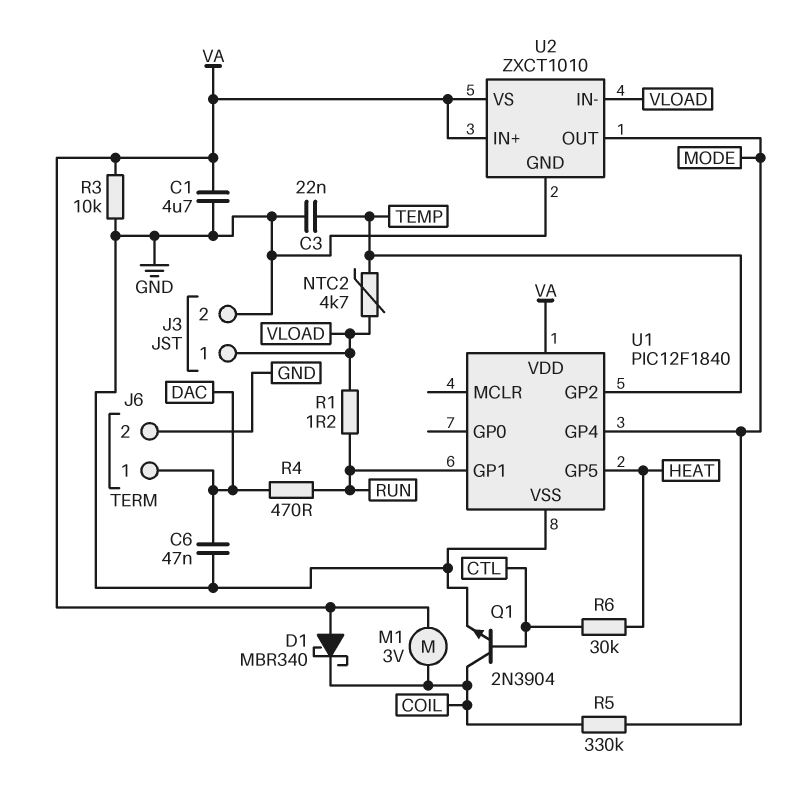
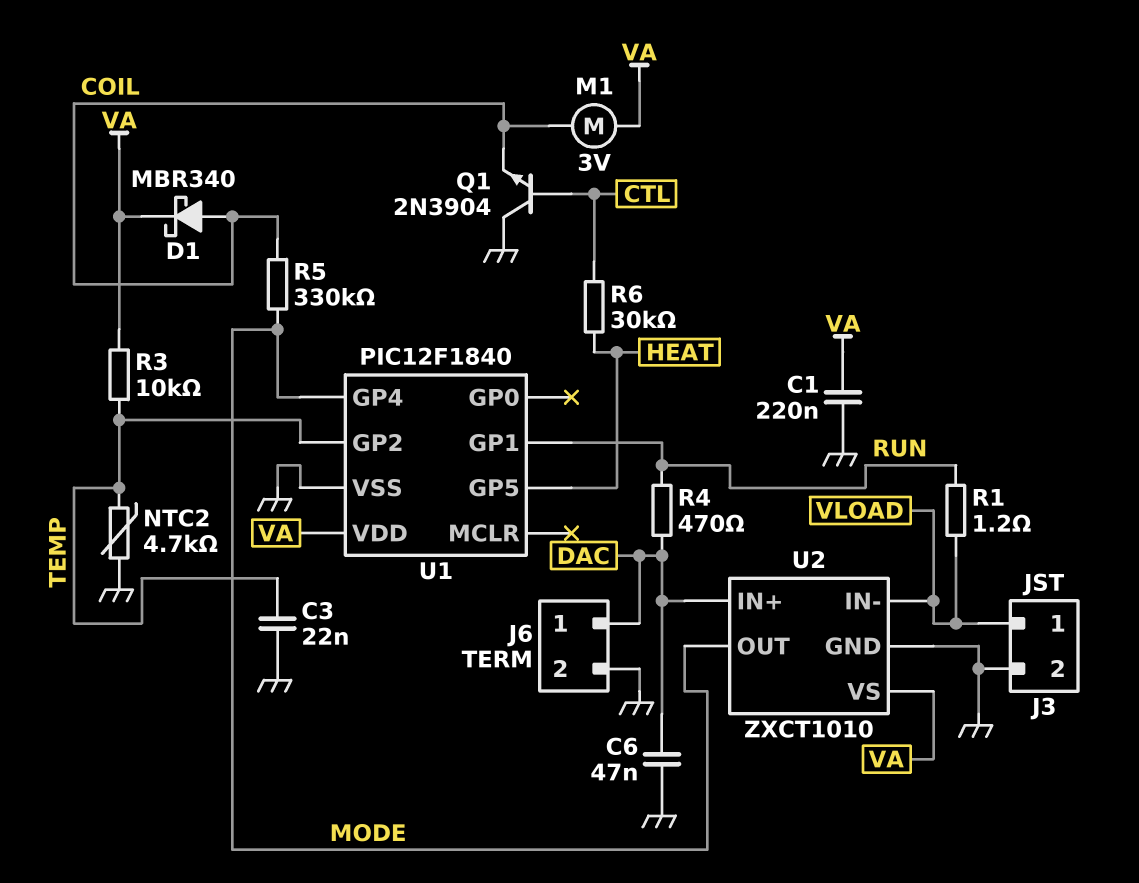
C1: 4.7uF (GND, VA) -> 220nF (GND, VA)
D1: schottky MBR340 (A VA, K COIL) -> schottky MBR340 (A COIL, K VA)
NTC2: 4.7k (TEMP, VLOAD) -> 4.7k (GND, TEMP)
Q1: NPN 2N3904 (B CTL, C COIL, E GND) -> NPN 2N3904 (B CTL, C GND, E COIL)
R3: 10k (GND, VA) -> 10k (TEMP, VA)
U2 pin IN+: VA -> DAC

